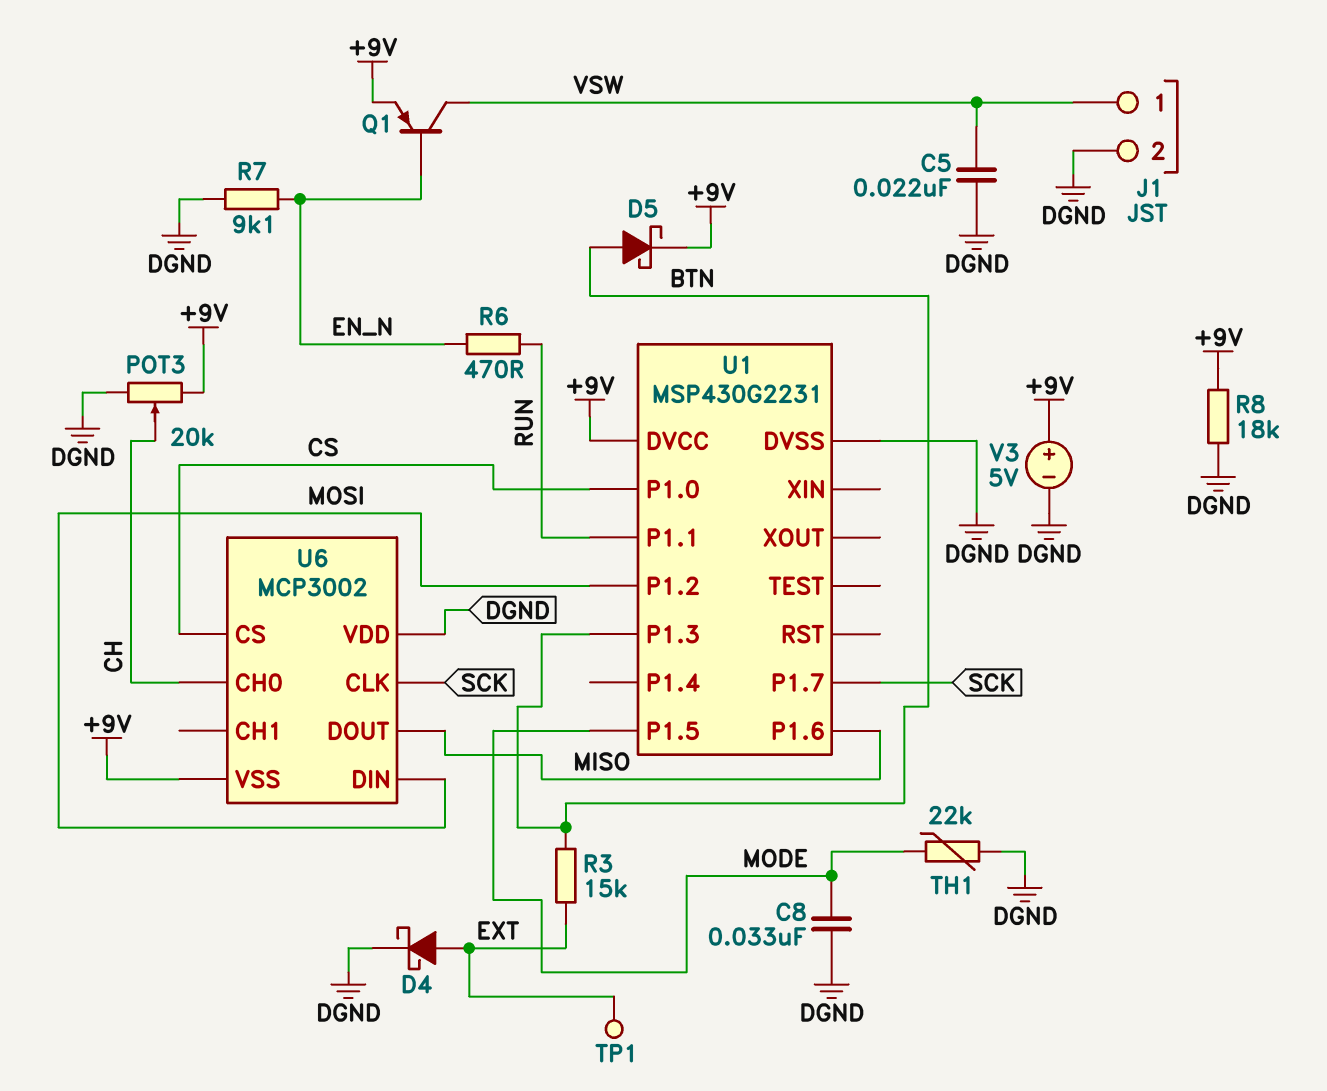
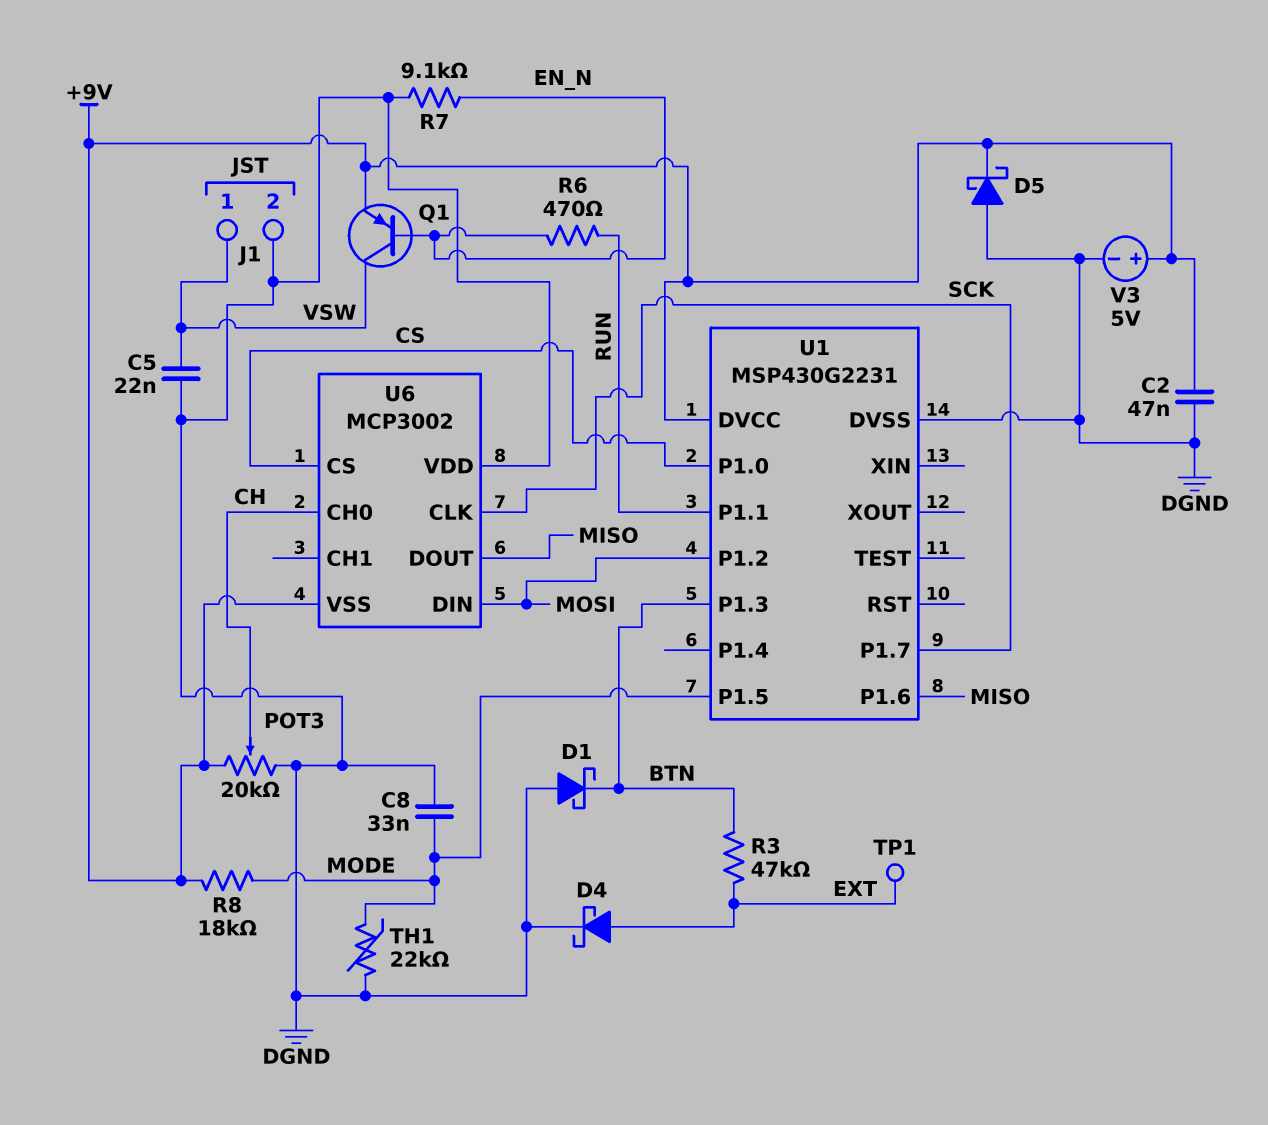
C2: none -> 47nF (+9V, DGND)
D1: none -> schottky (A DGND, K BTN)
D5: schottky (A BTN, K +9V) -> schottky (A DGND, K +9V)
R3: 15k (BTN, EXT) -> 47k (BTN, EXT)
R8: 18k (+9V, DGND) -> 18k (+9V, MODE)

